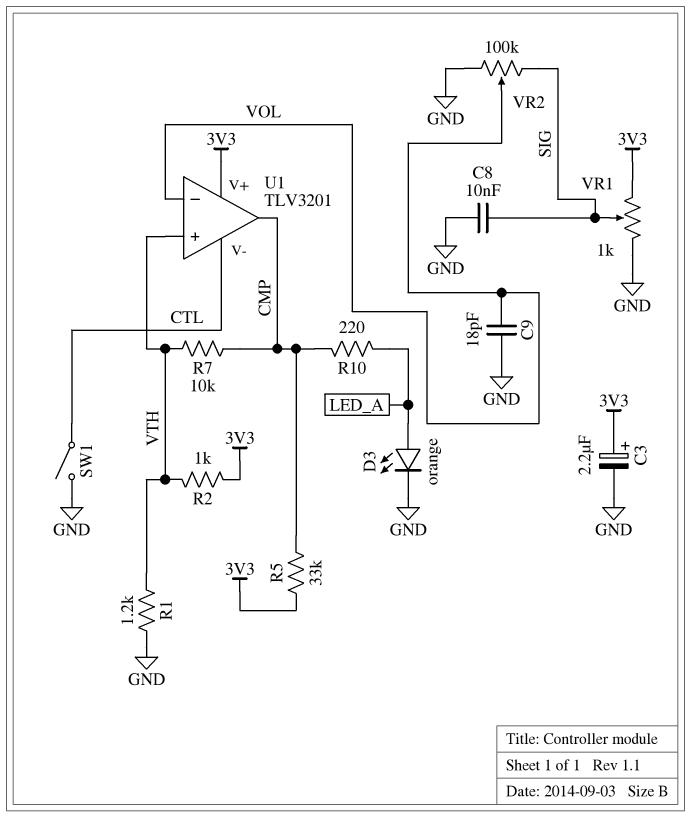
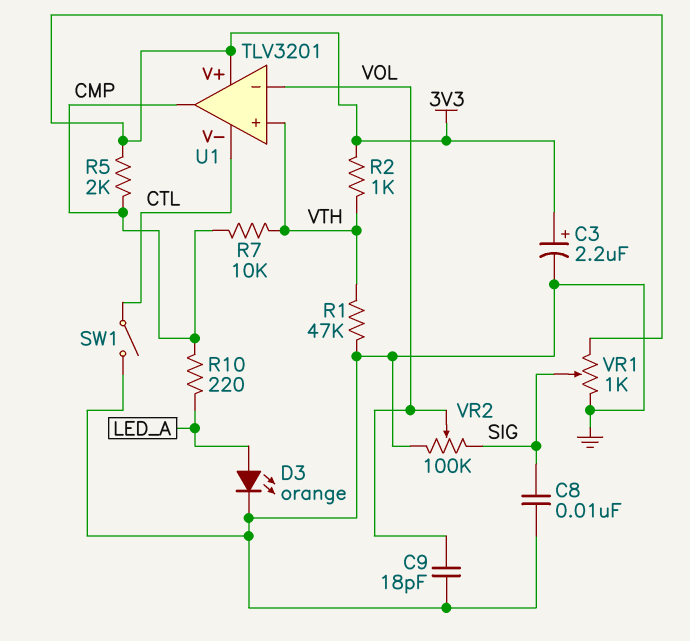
R1: 1.2k (GND, VTH) -> 47k (GND, VTH)
R5: 33k (3V3, CMP) -> 2k (3V3, CMP)

